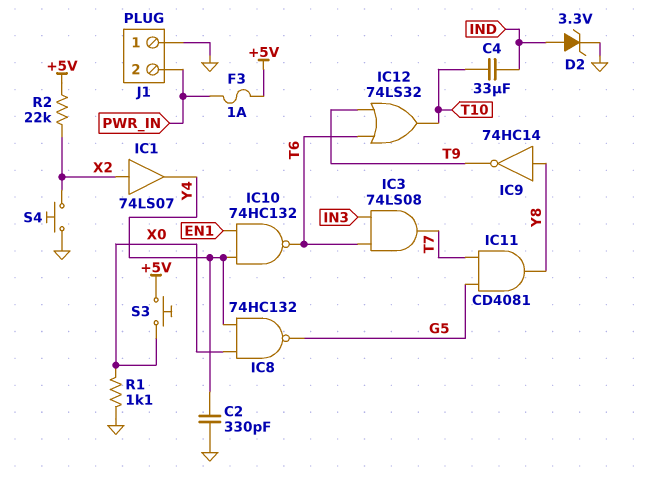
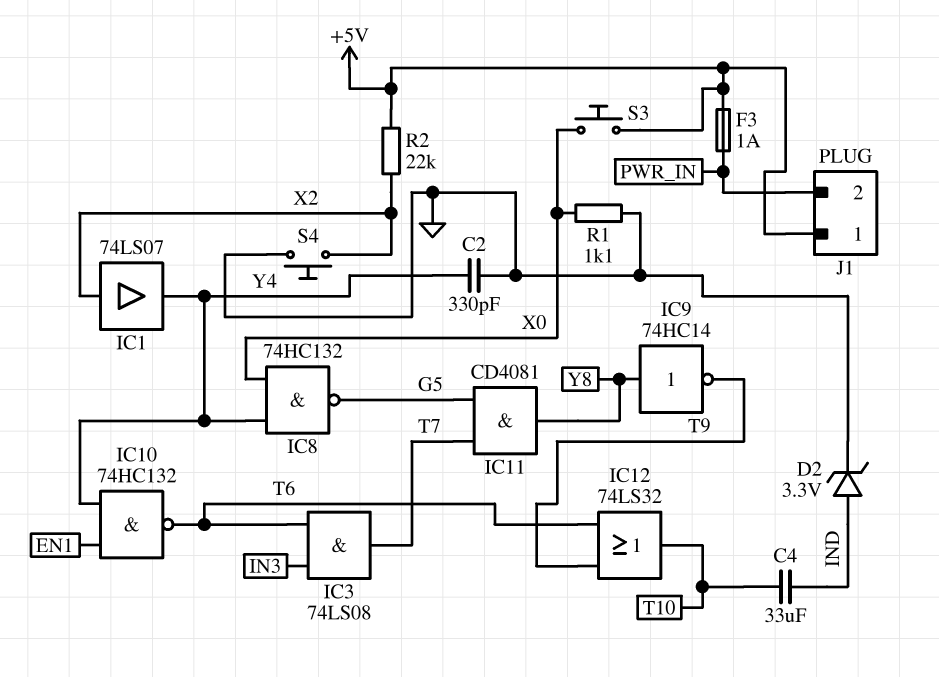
J1 pin 1: GND -> +5V

